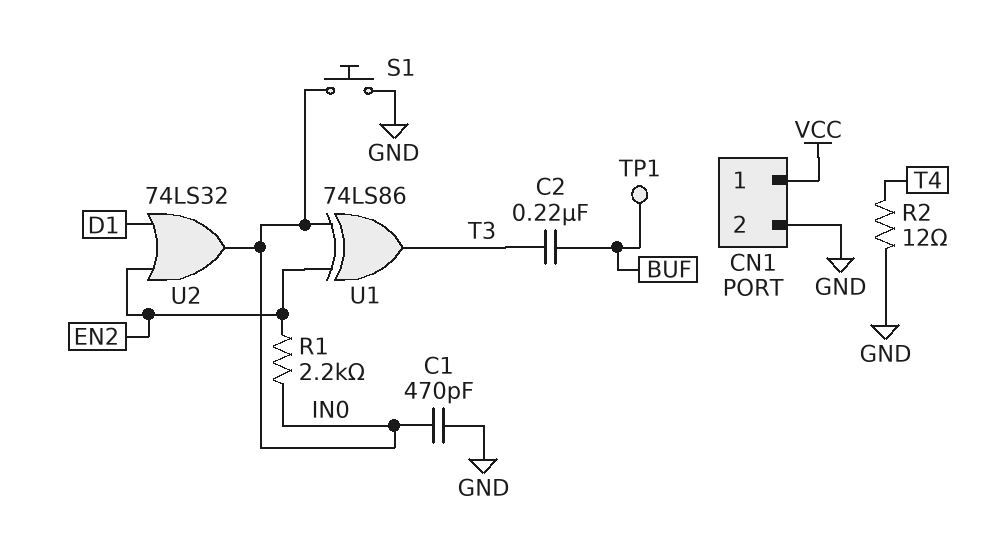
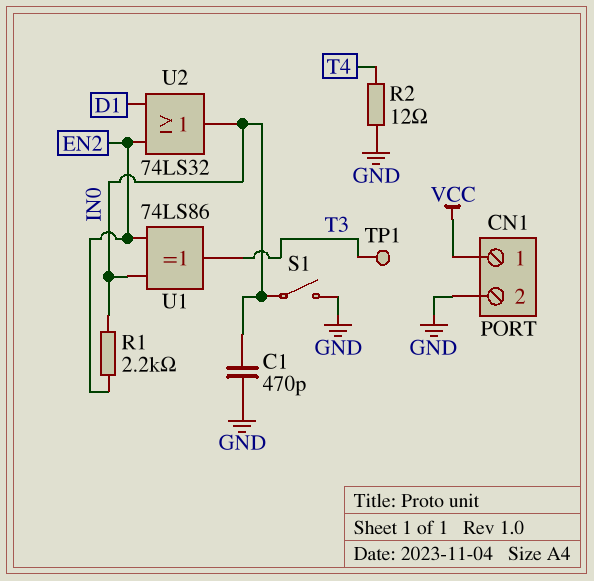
C2: 220nF (BUF, T3) -> none
S1: button (GND, IN0) -> switch (GND, IN0)
TP1: test point (BUF) -> test point (T3)

